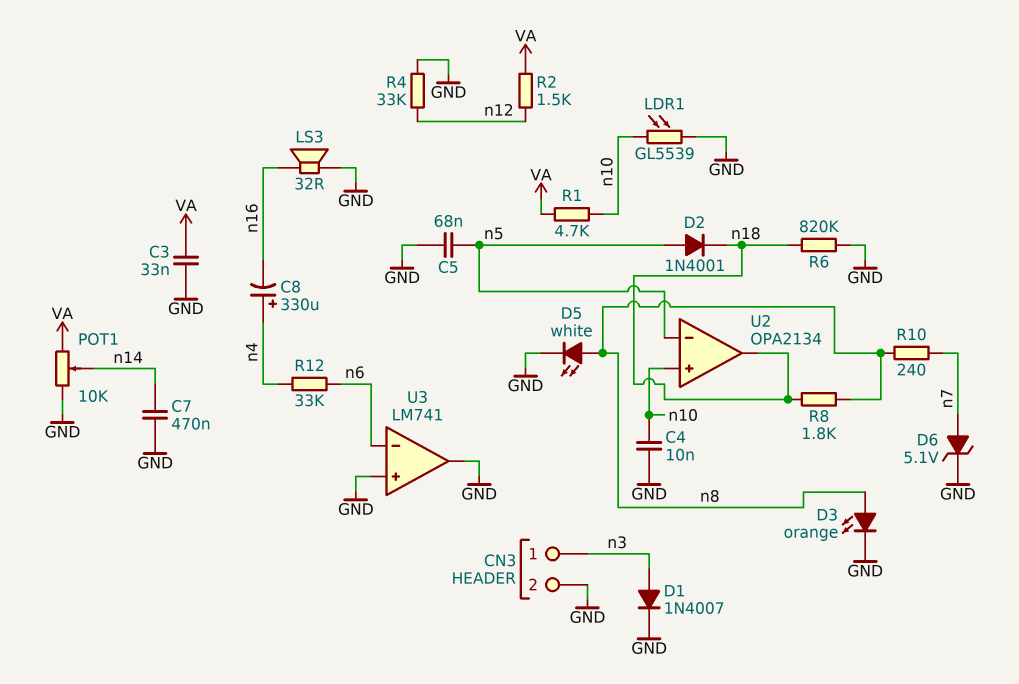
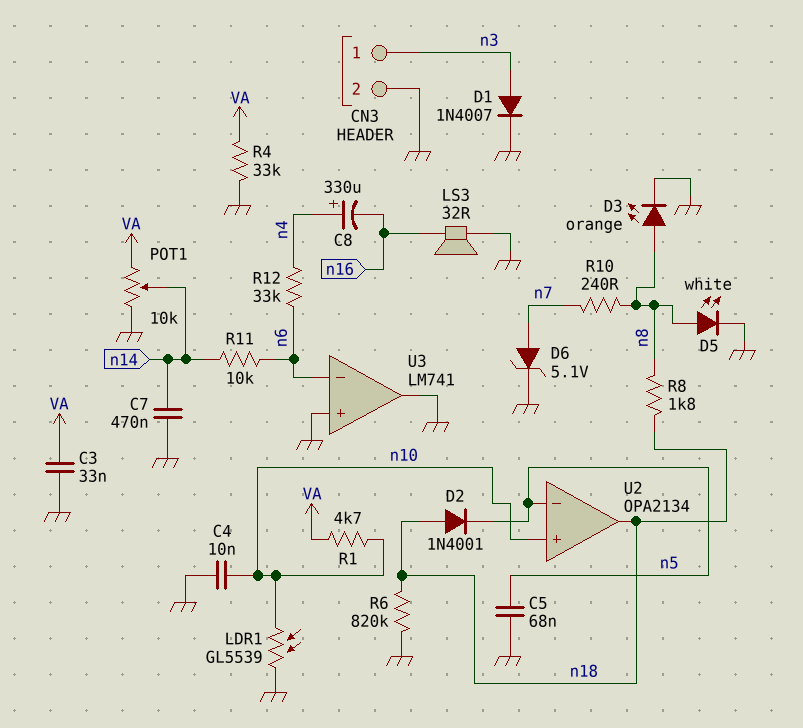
D2: diode 1N4001 (A n5, K n18) -> diode 1N4001 (A n18, K n5)
R2: 1.5k (VA, n12) -> none
R4: 33k (GND, n12) -> 33k (GND, VA)
R11: none -> 10k (n6, n14)

